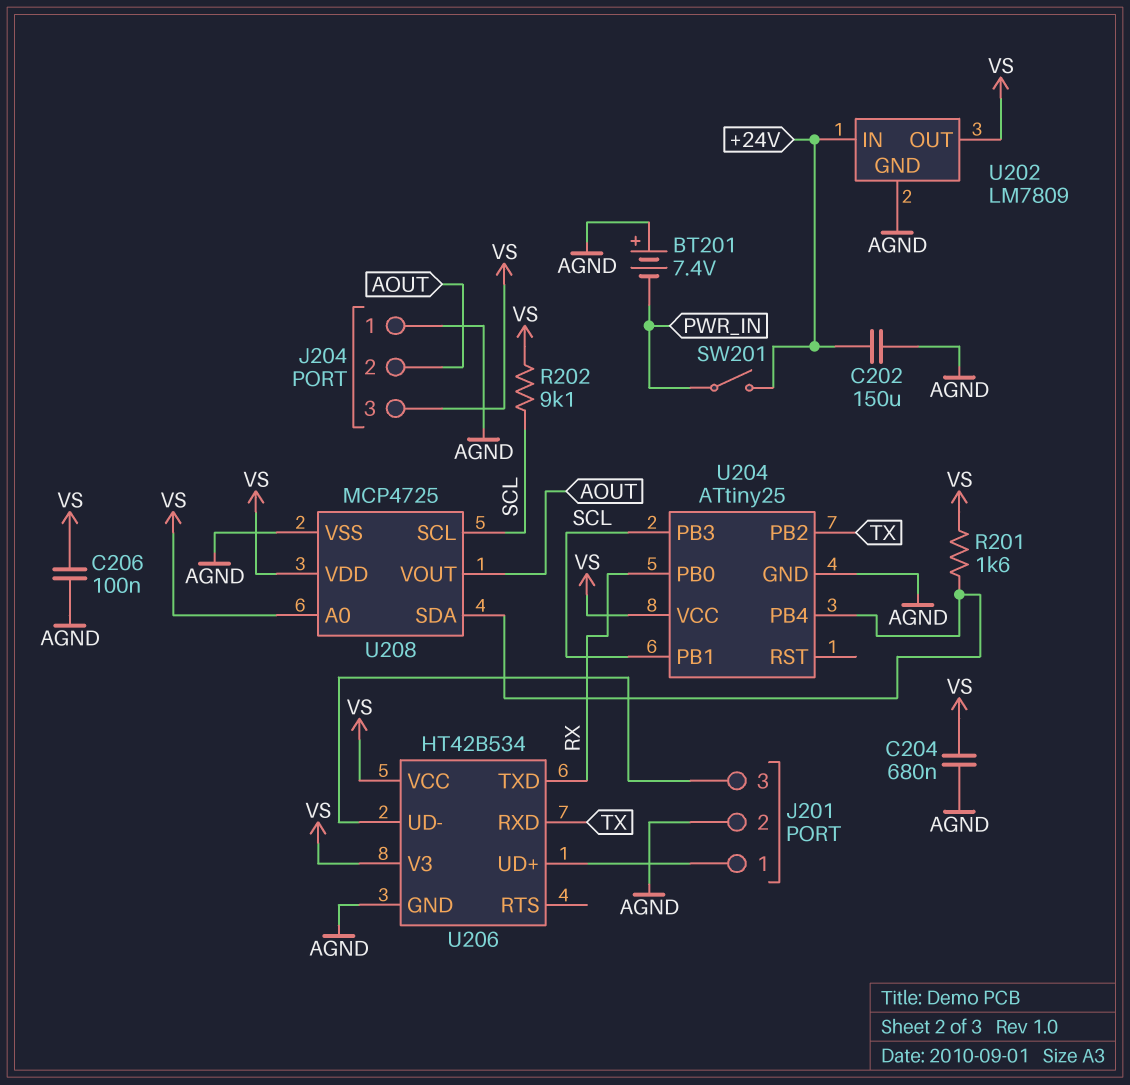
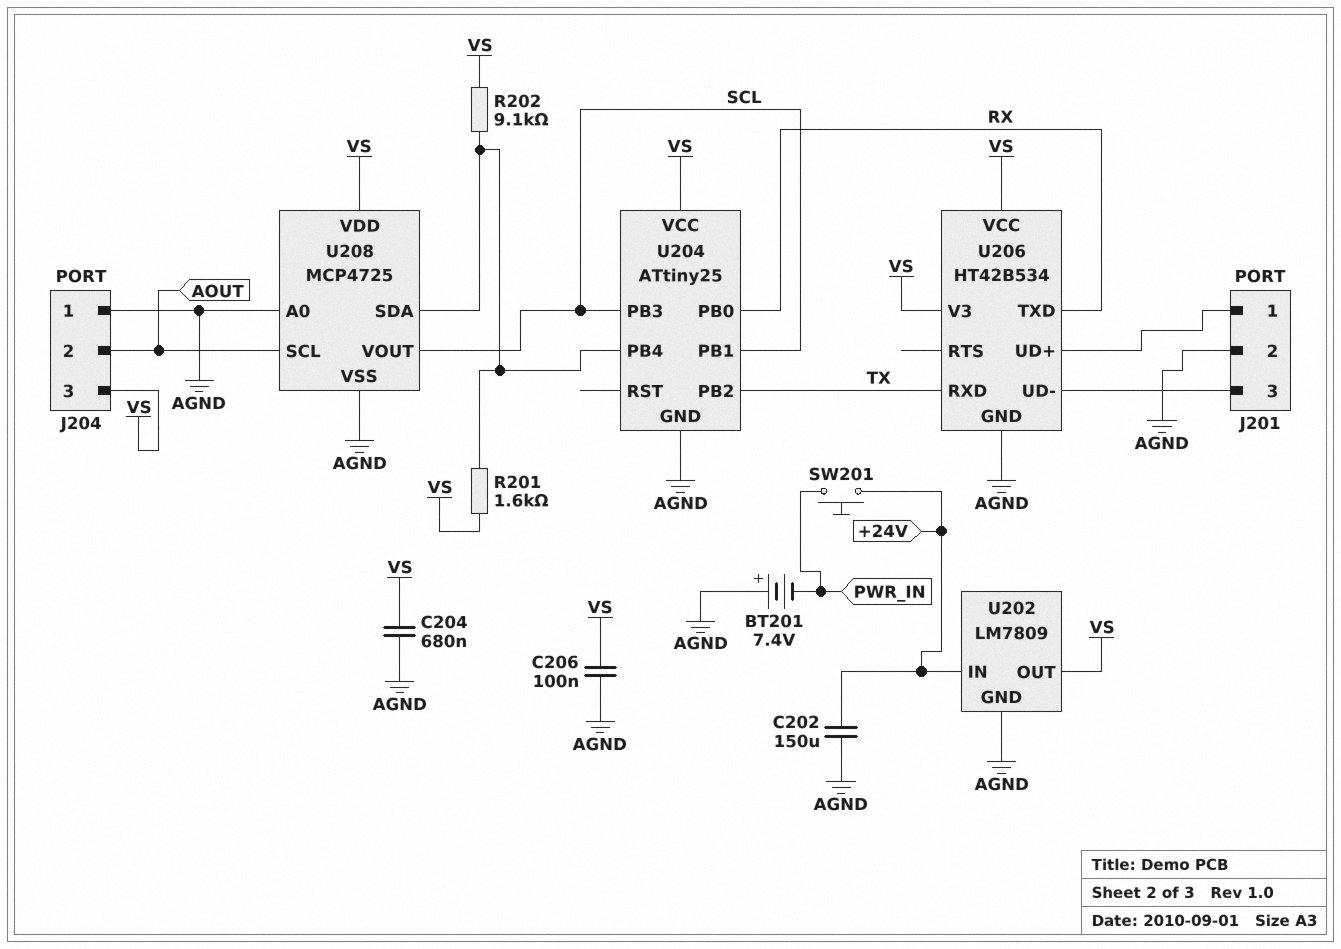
R202: 9.1k (SCL, VS) -> 9.1k (U204/PB4, VS)
SW201: switch (+24V, PWR_IN) -> button (+24V, PWR_IN)
U208 pin A0: VS -> AGND
U208 pin SCL: SCL -> AOUT
U208 pin VOUT: AOUT -> SCL

